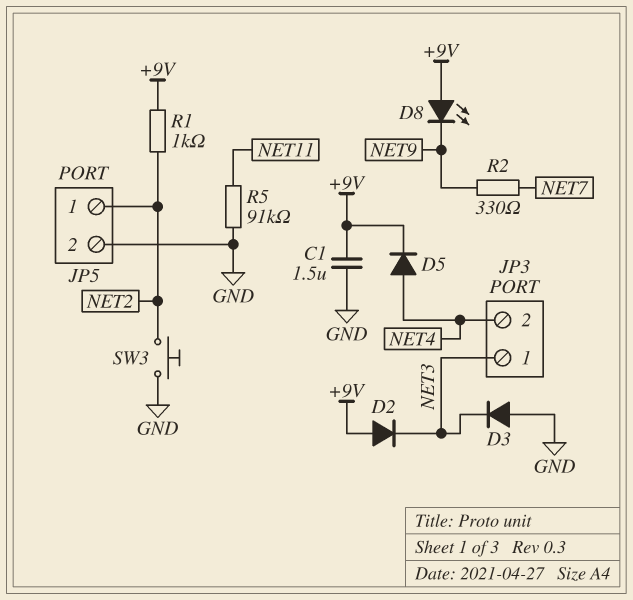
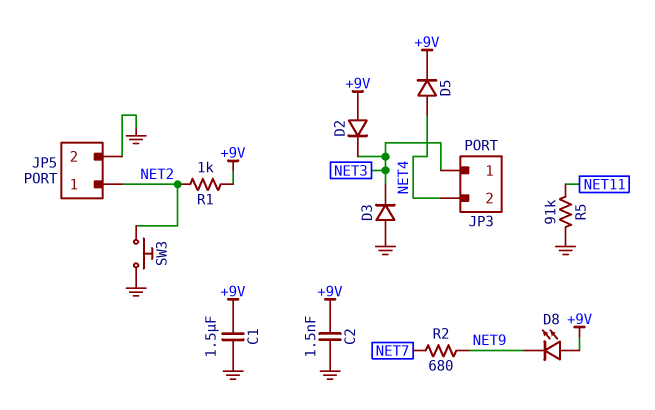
C2: none -> 1.5nF (+9V, GND)
R2: 330 (NET7, NET9) -> 680 (NET7, NET9)

